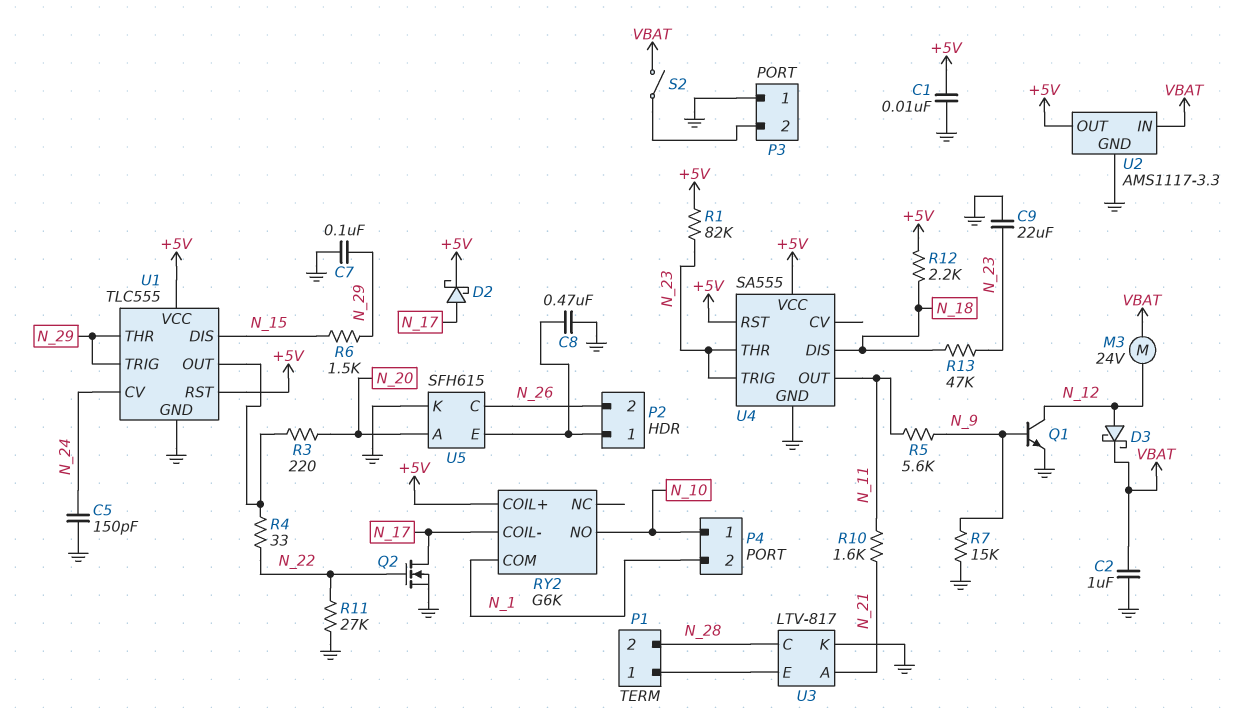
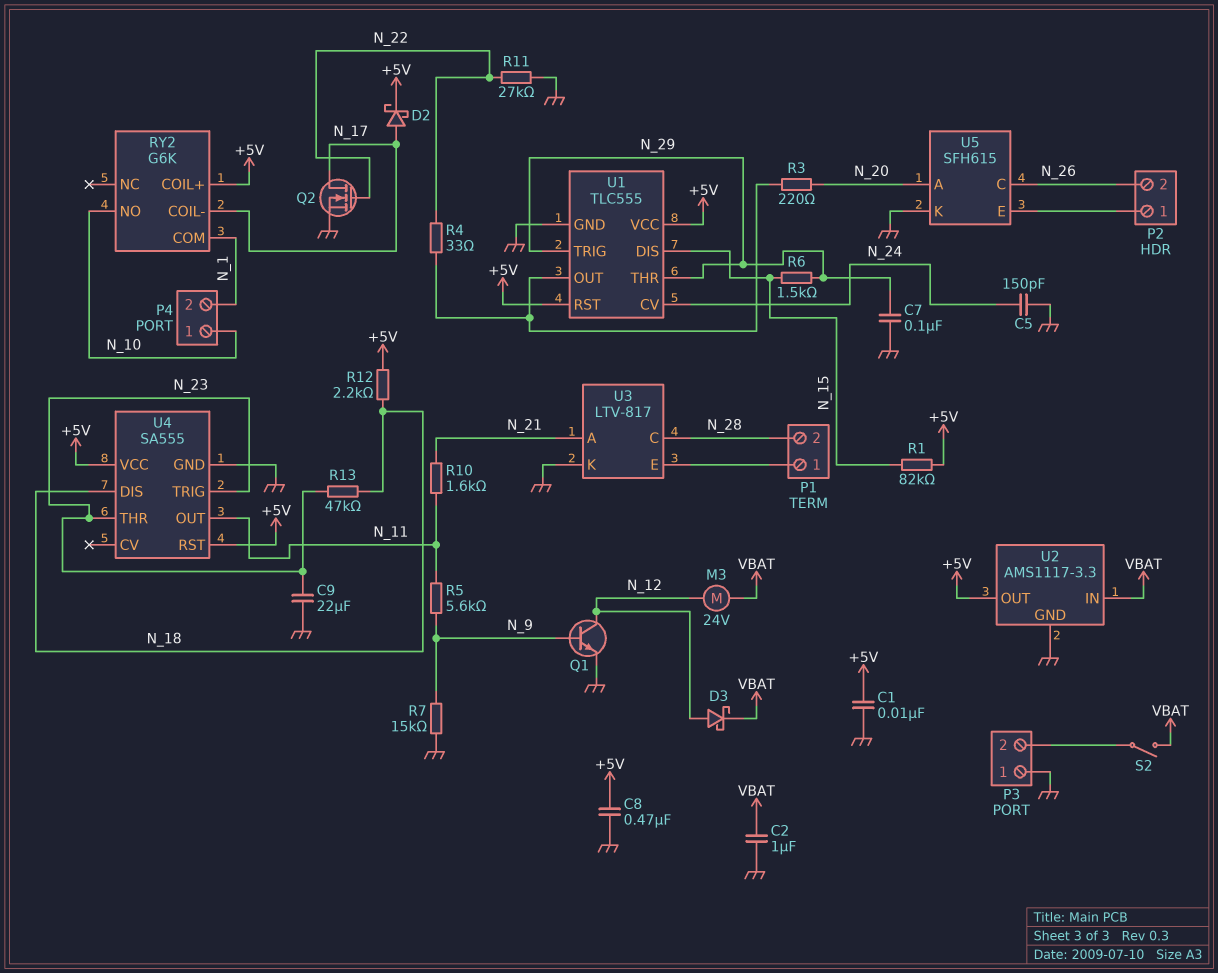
C8: 470nF (GND, P2/1) -> 470nF (+5V, GND)
R1: 82k (+5V, N_23) -> 82k (+5V, N_15)

